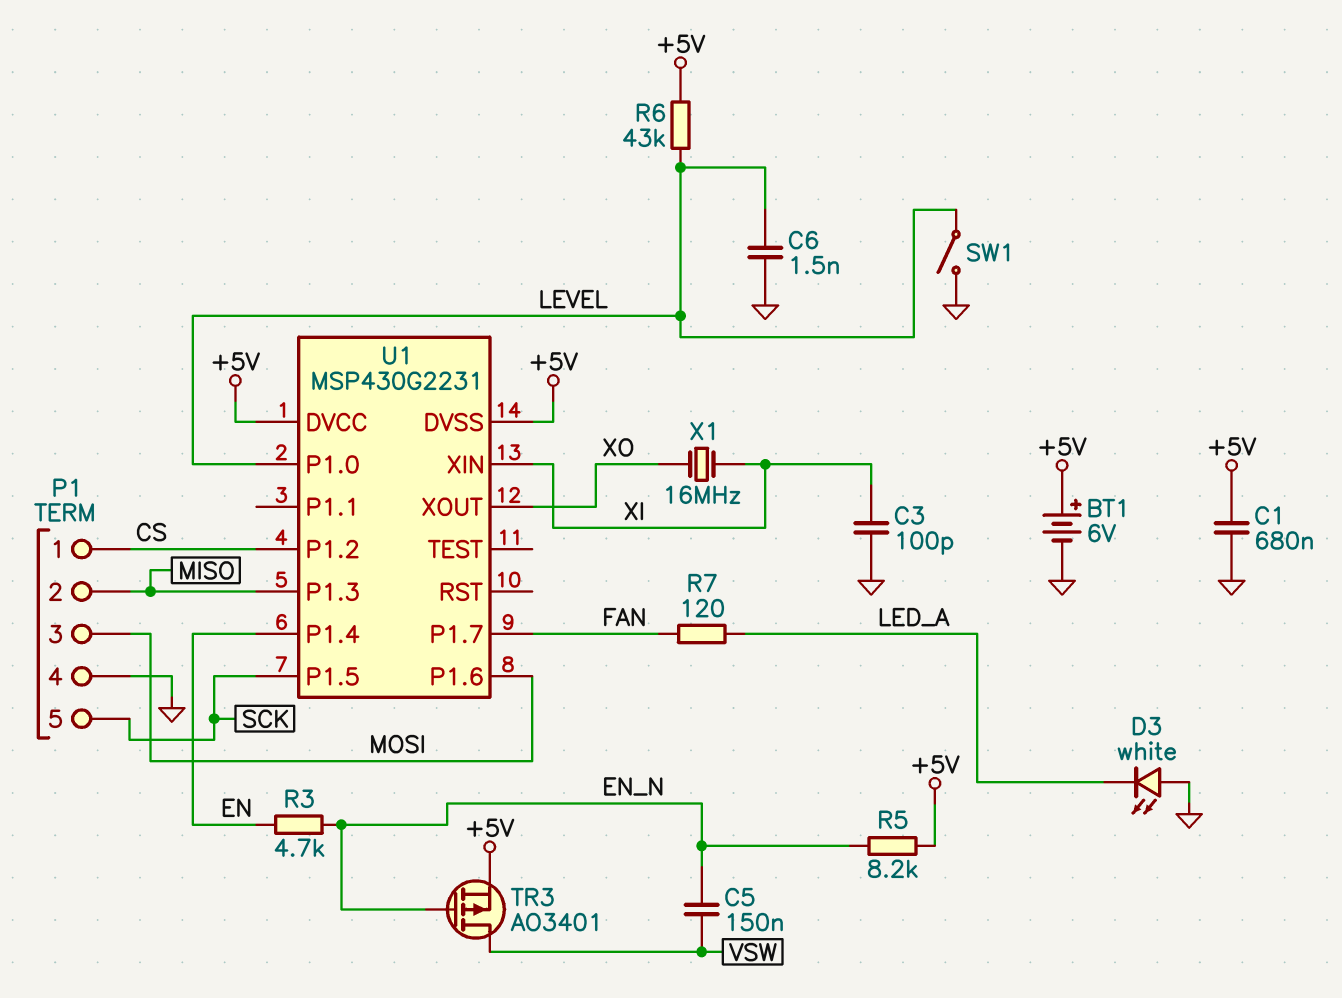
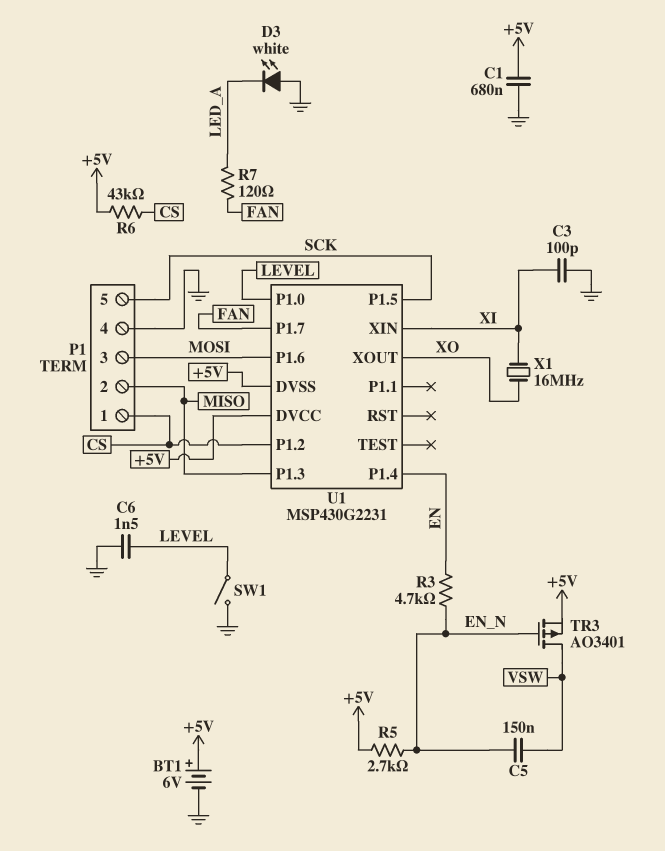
R5: 8.2k (+5V, EN_N) -> 2.7k (+5V, EN_N)
R6: 43k (+5V, LEVEL) -> 43k (+5V, CS)

